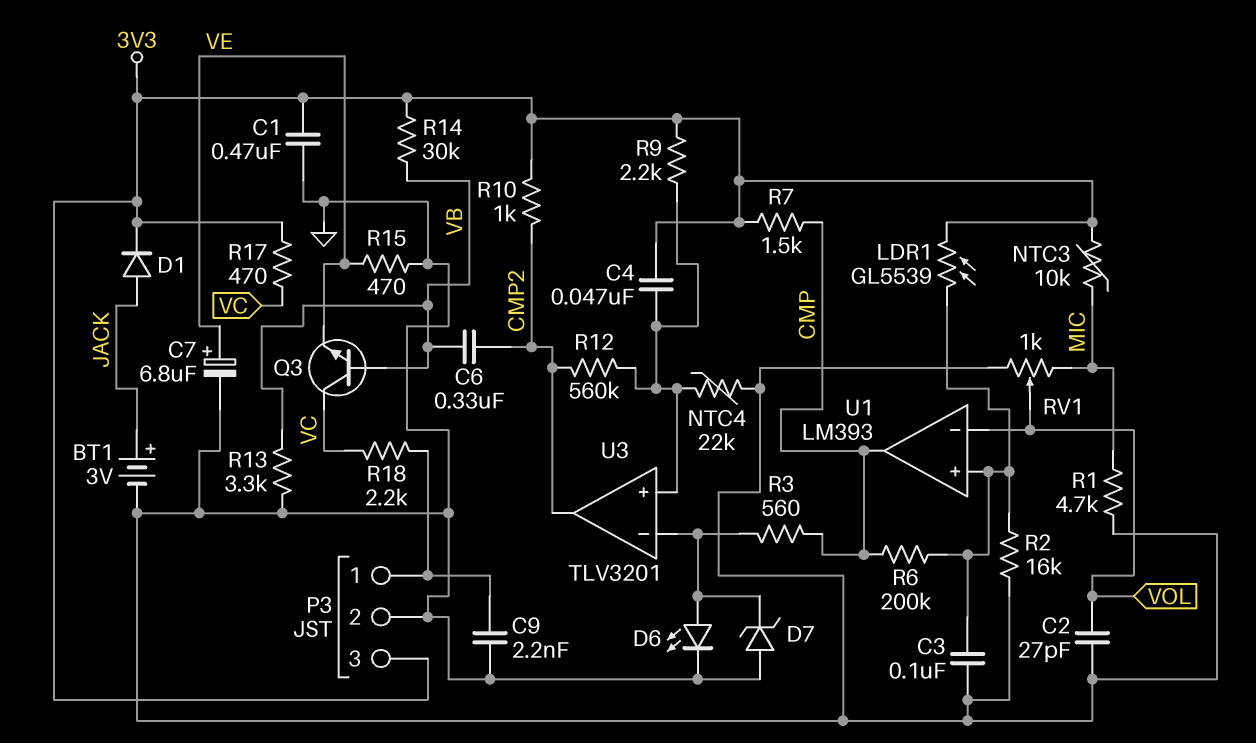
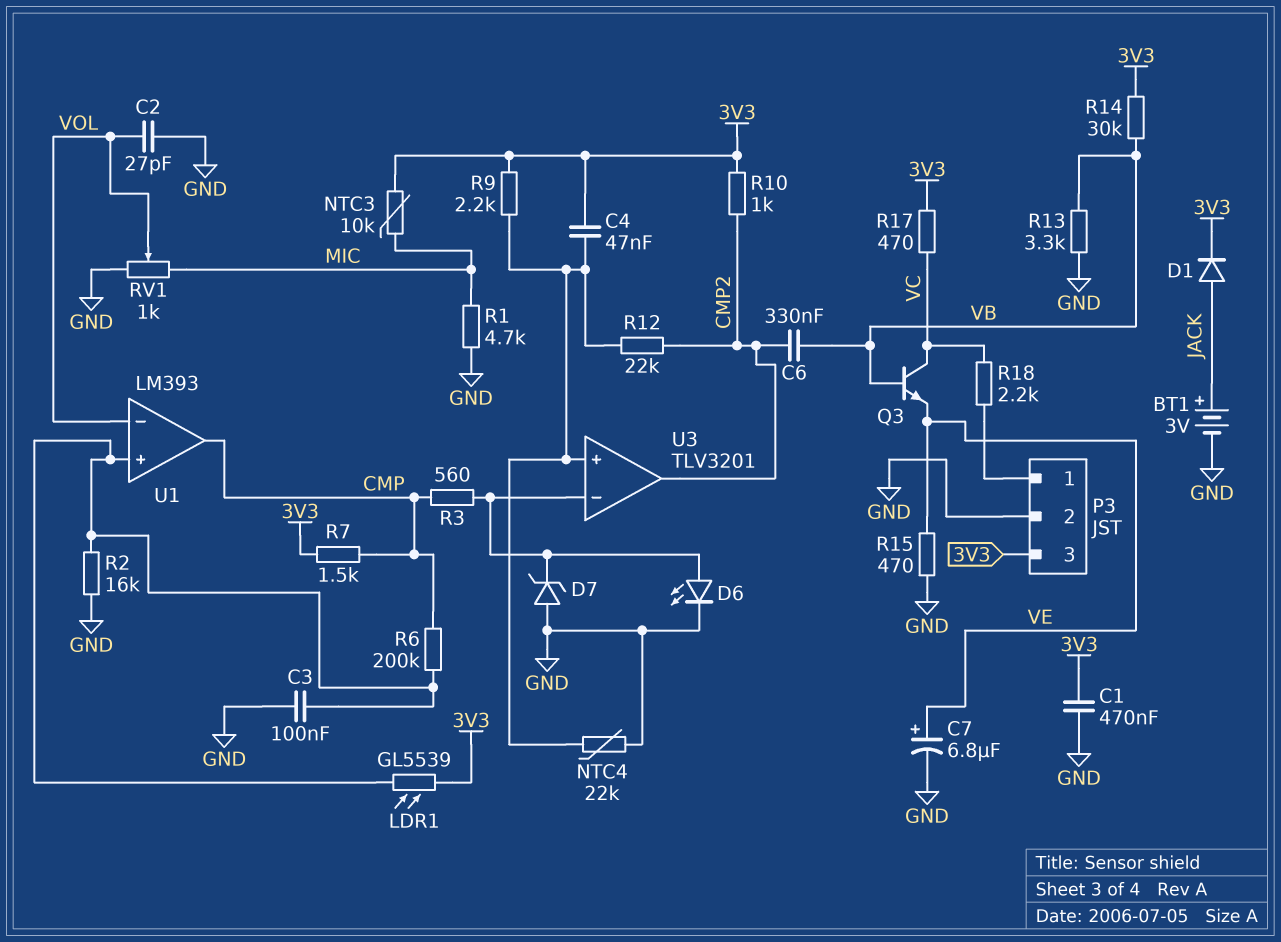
C9: 2.2nF (GND, P3/1) -> none
R12: 560k (CMP2, U3/in+) -> 22k (CMP2, U3/in+)

